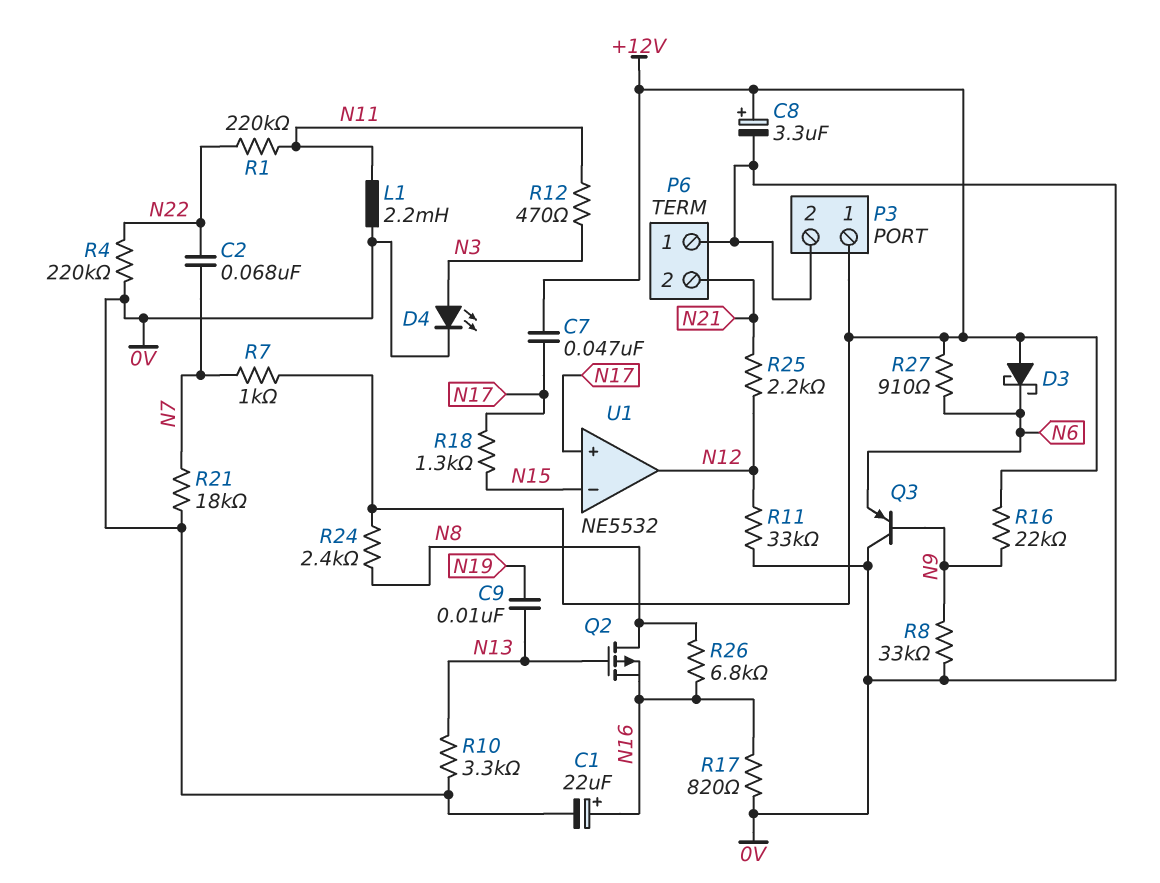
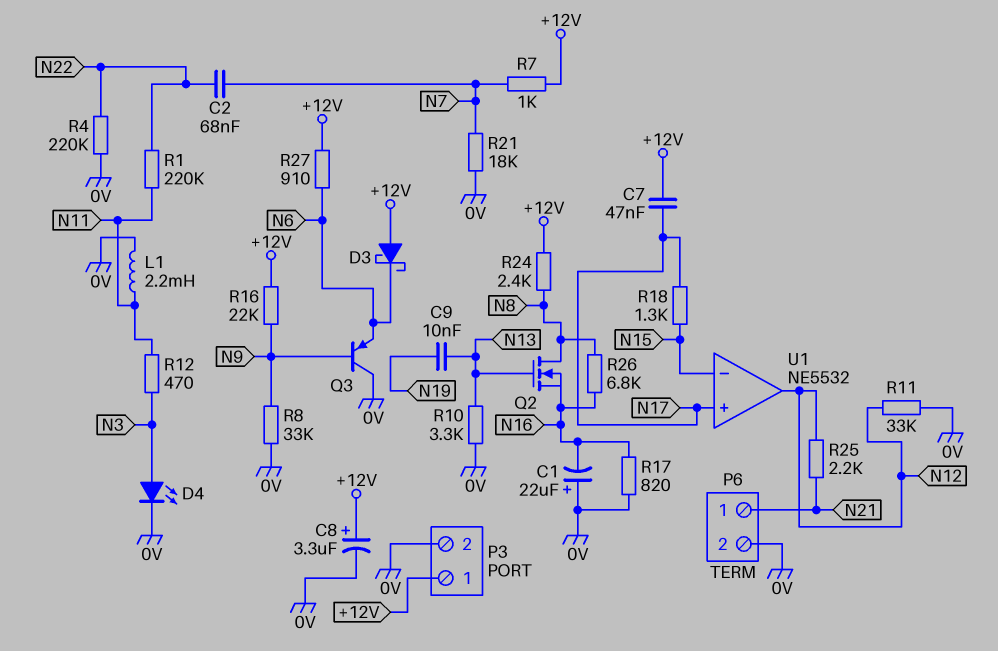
C1: 22uF (plus N16, minus 0V) -> 22uF (plus 0V, minus N16)
P6 pin 1: 0V -> N21
P6 pin 2: N21 -> 0V
Q2: PMOS (G N13, D N8, S N16) -> NMOS (G N13, D N8, S N16)

